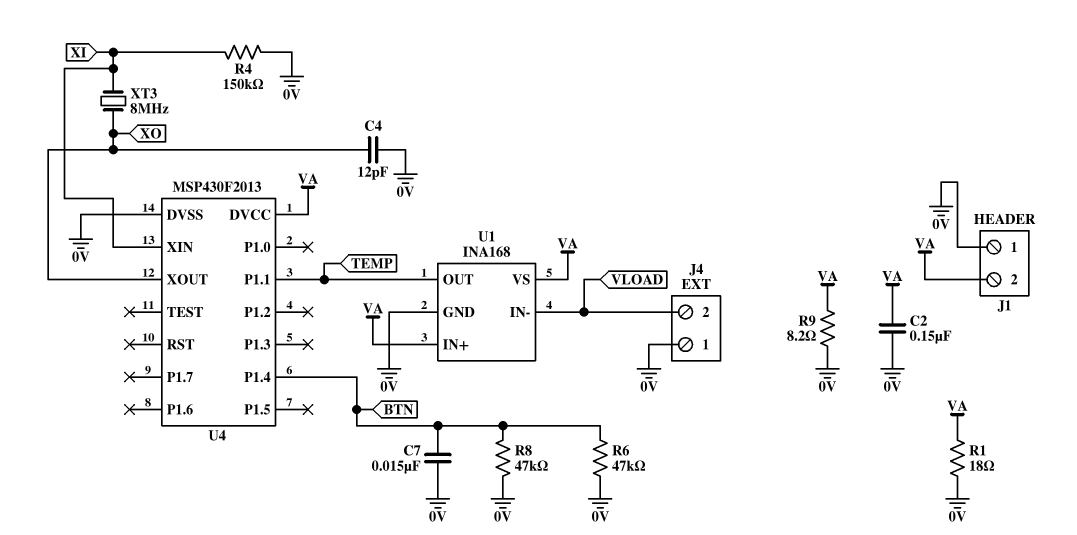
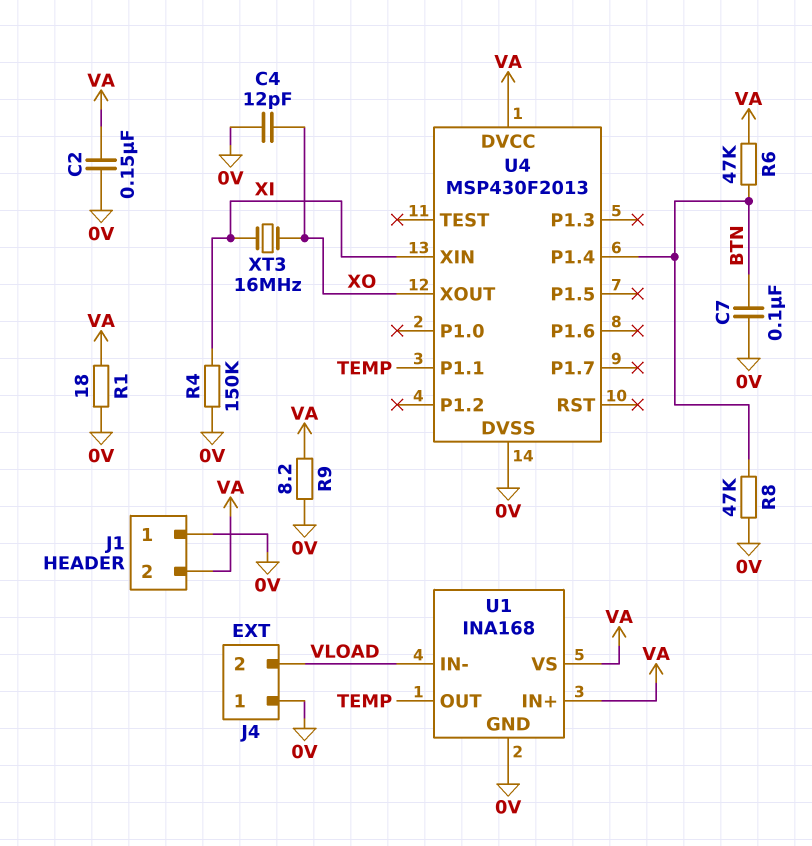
C7: 15nF (0V, BTN) -> 100nF (0V, BTN)
R6: 47k (0V, BTN) -> 47k (BTN, VA)
XT3: 8MHz (XI, XO) -> 16MHz (XI, XO)

